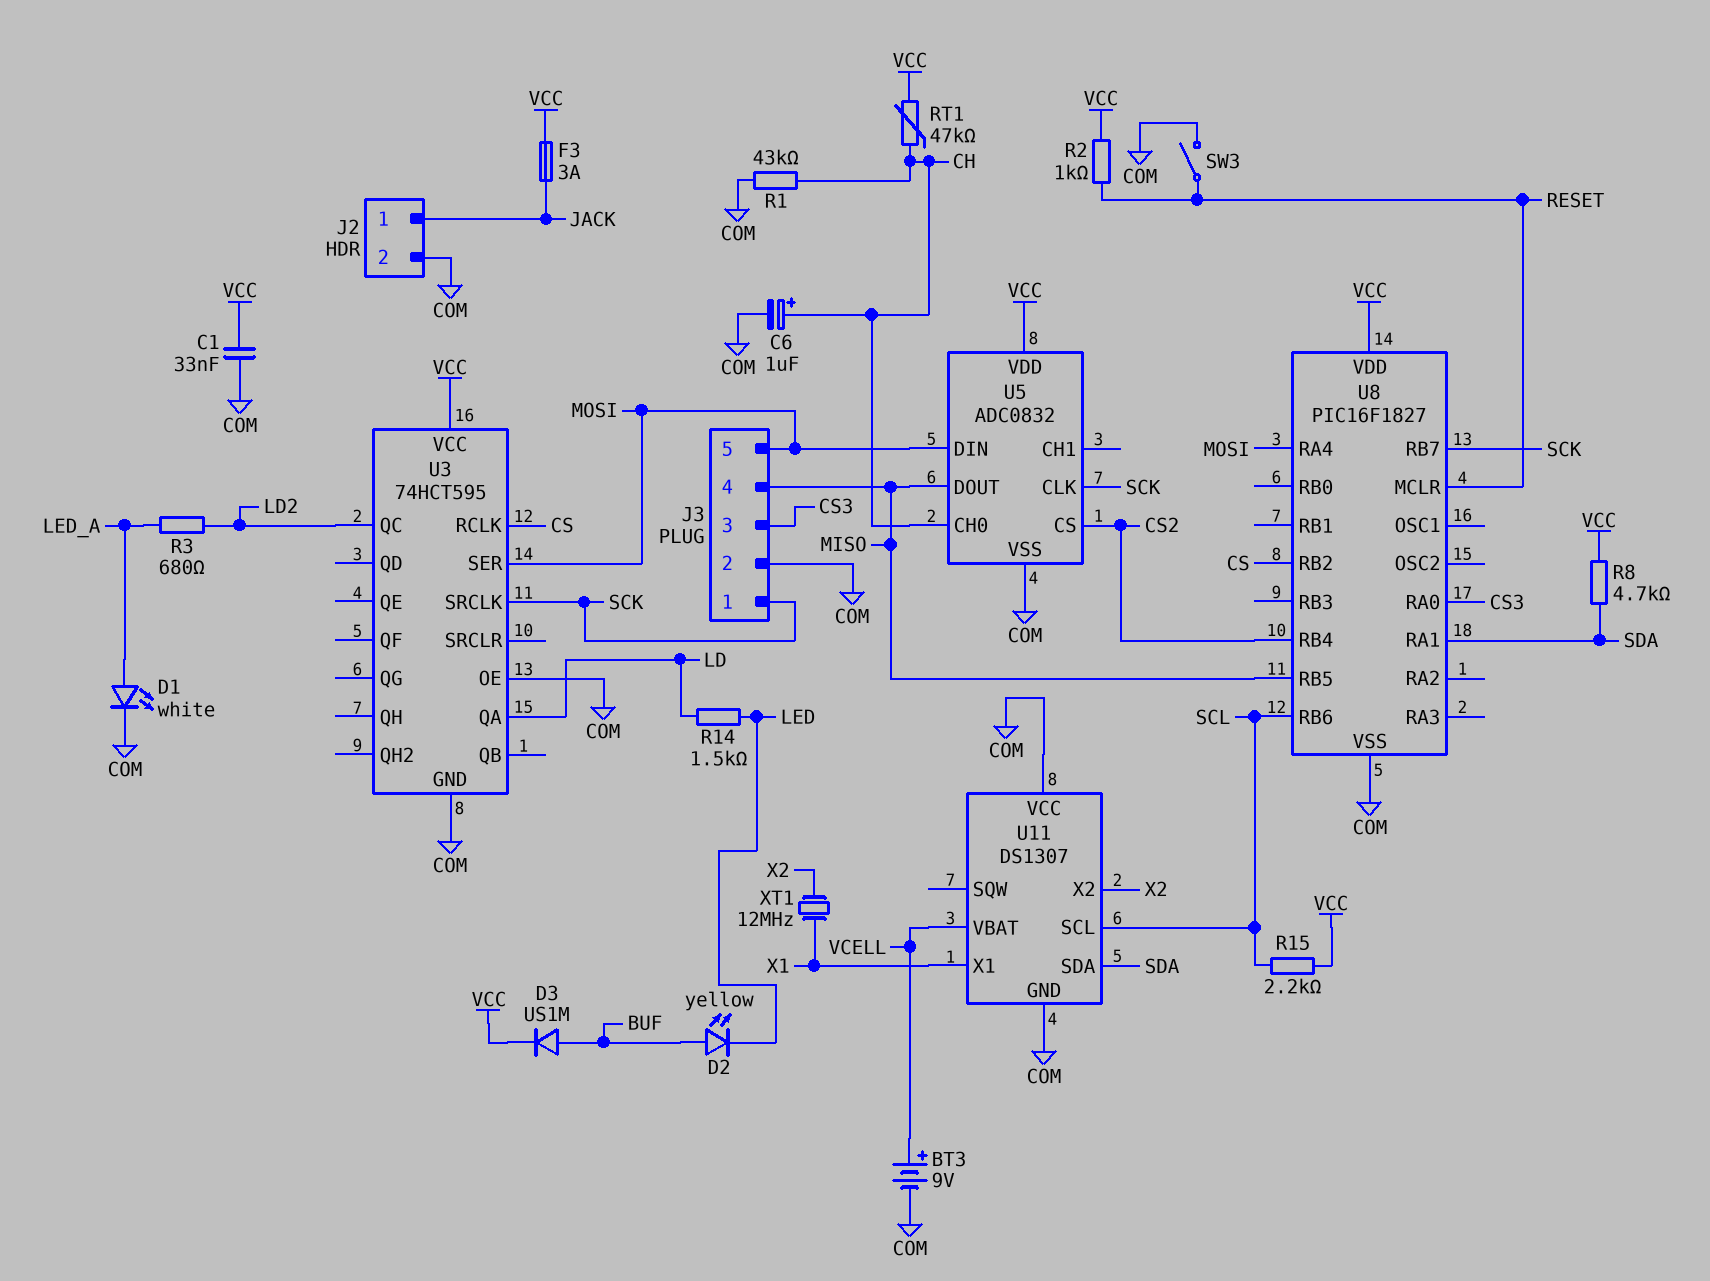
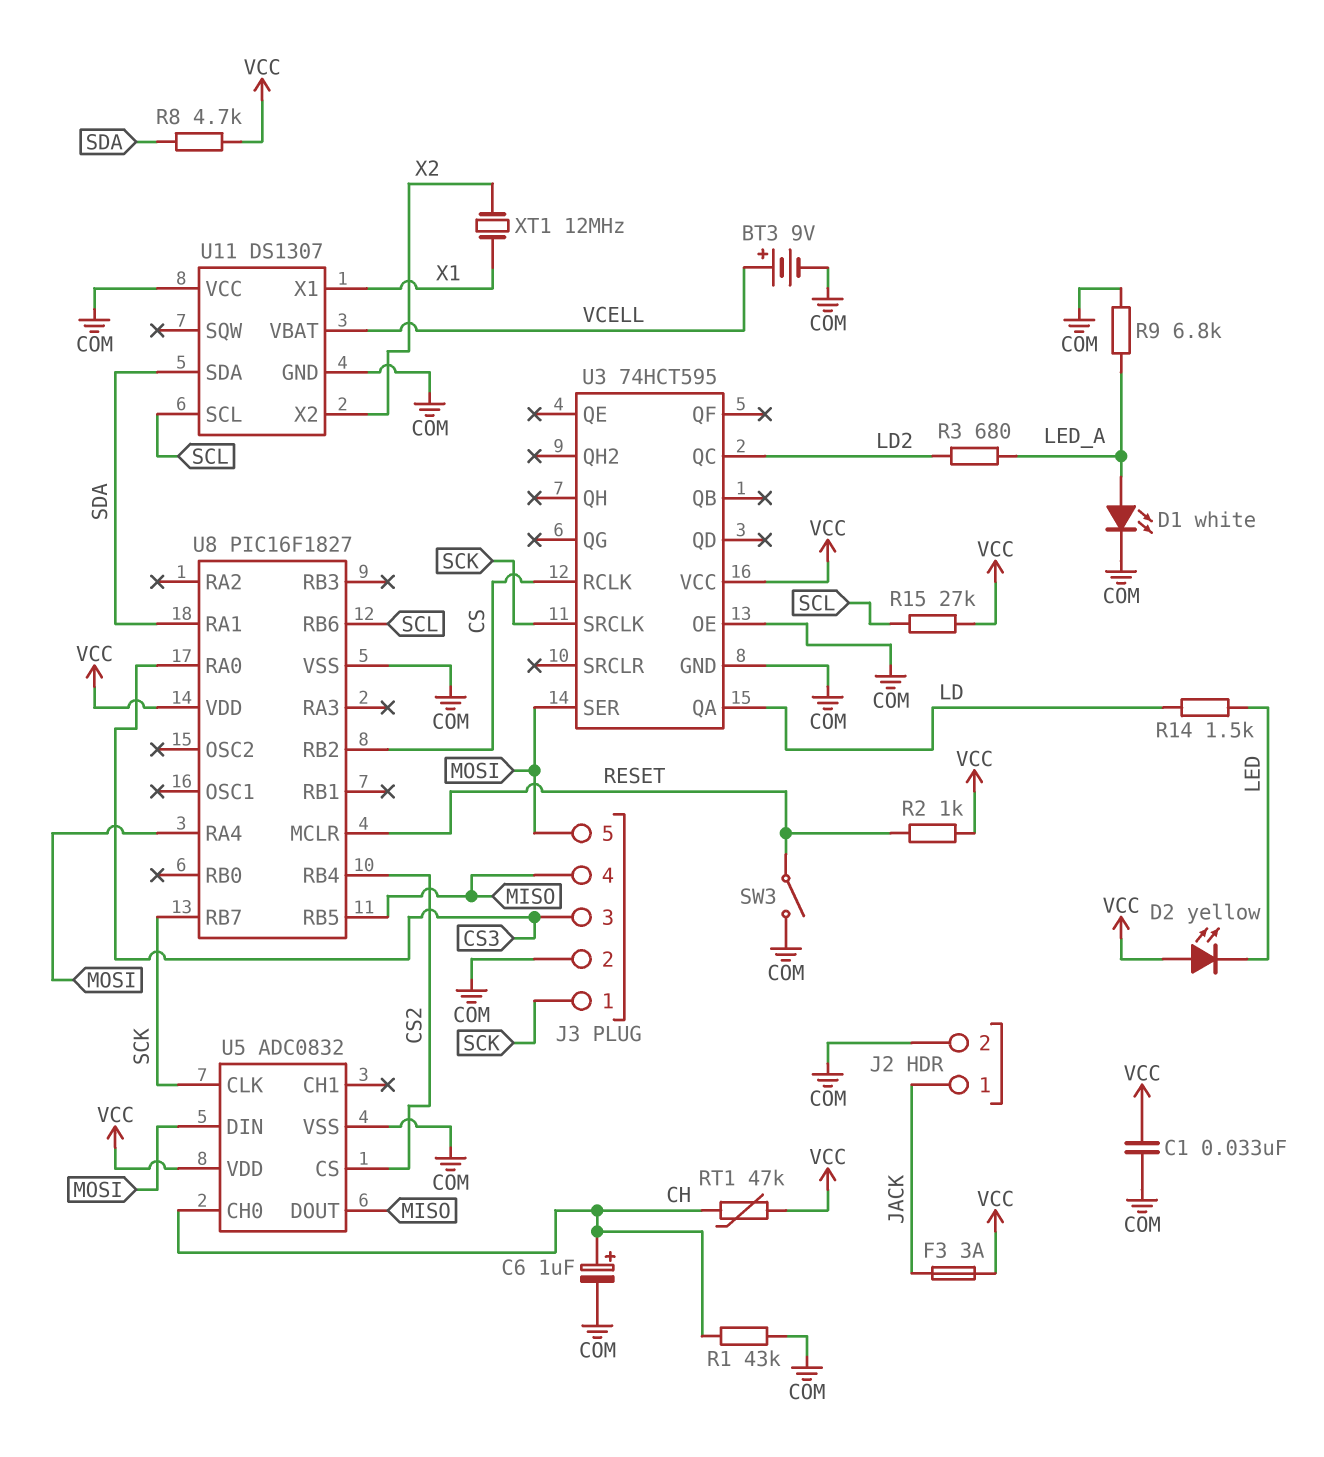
D2: LED yellow (A BUF, K LED) -> LED yellow (A VCC, K LED)
D3: diode US1M (A BUF, K VCC) -> none
R9: none -> 6.8k (COM, LED_A)
R15: 2.2k (SCL, VCC) -> 27k (SCL, VCC)

